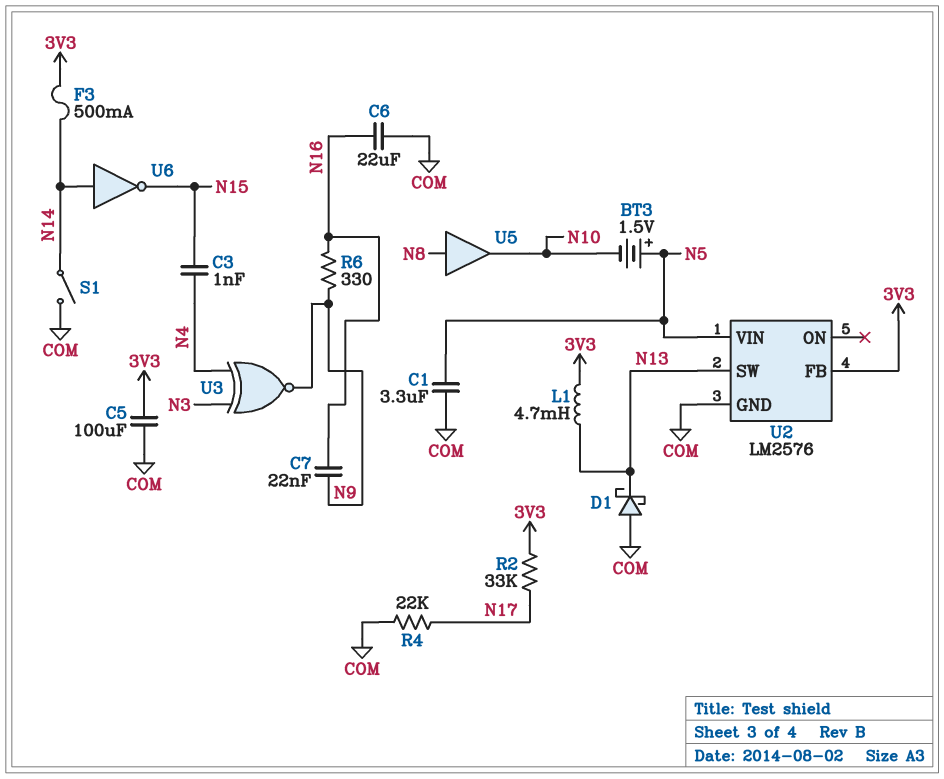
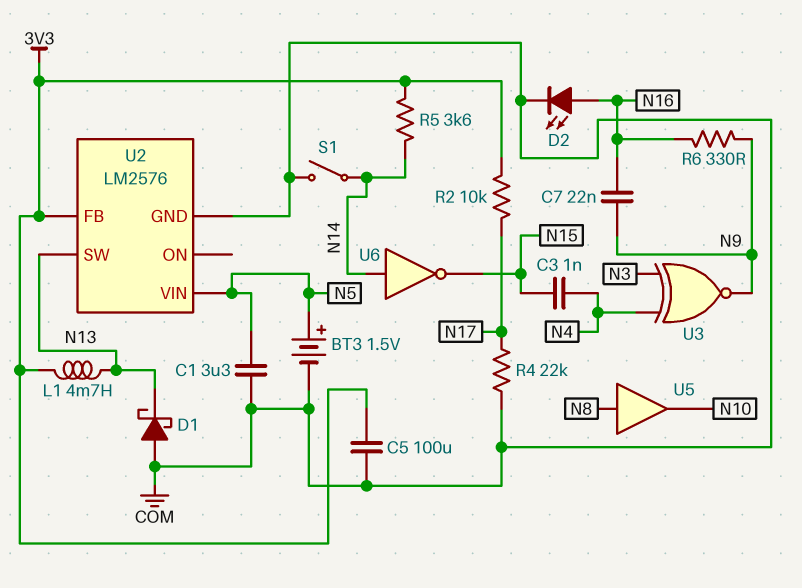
BT3: 1.5V (plus N5, minus N10) -> 1.5V (plus N5, minus COM)
C6: 22uF (COM, N16) -> none
D2: none -> LED (A N16, K COM)
F3: 500mA (3V3, N14) -> none
R2: 33k (3V3, N17) -> 10k (3V3, N17)
R5: none -> 3.6k (3V3, N14)

